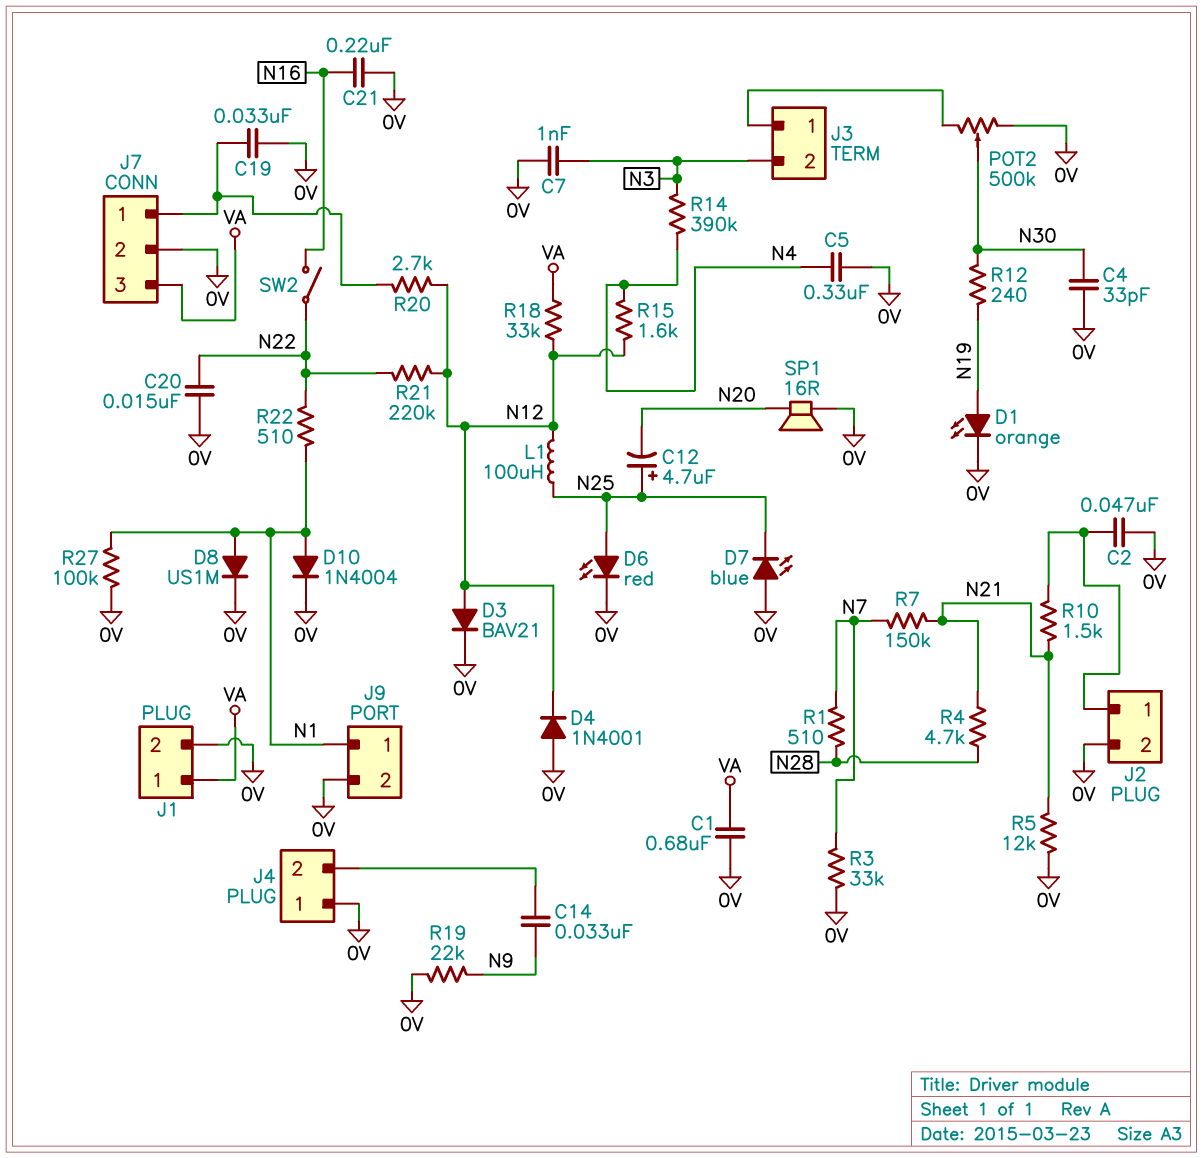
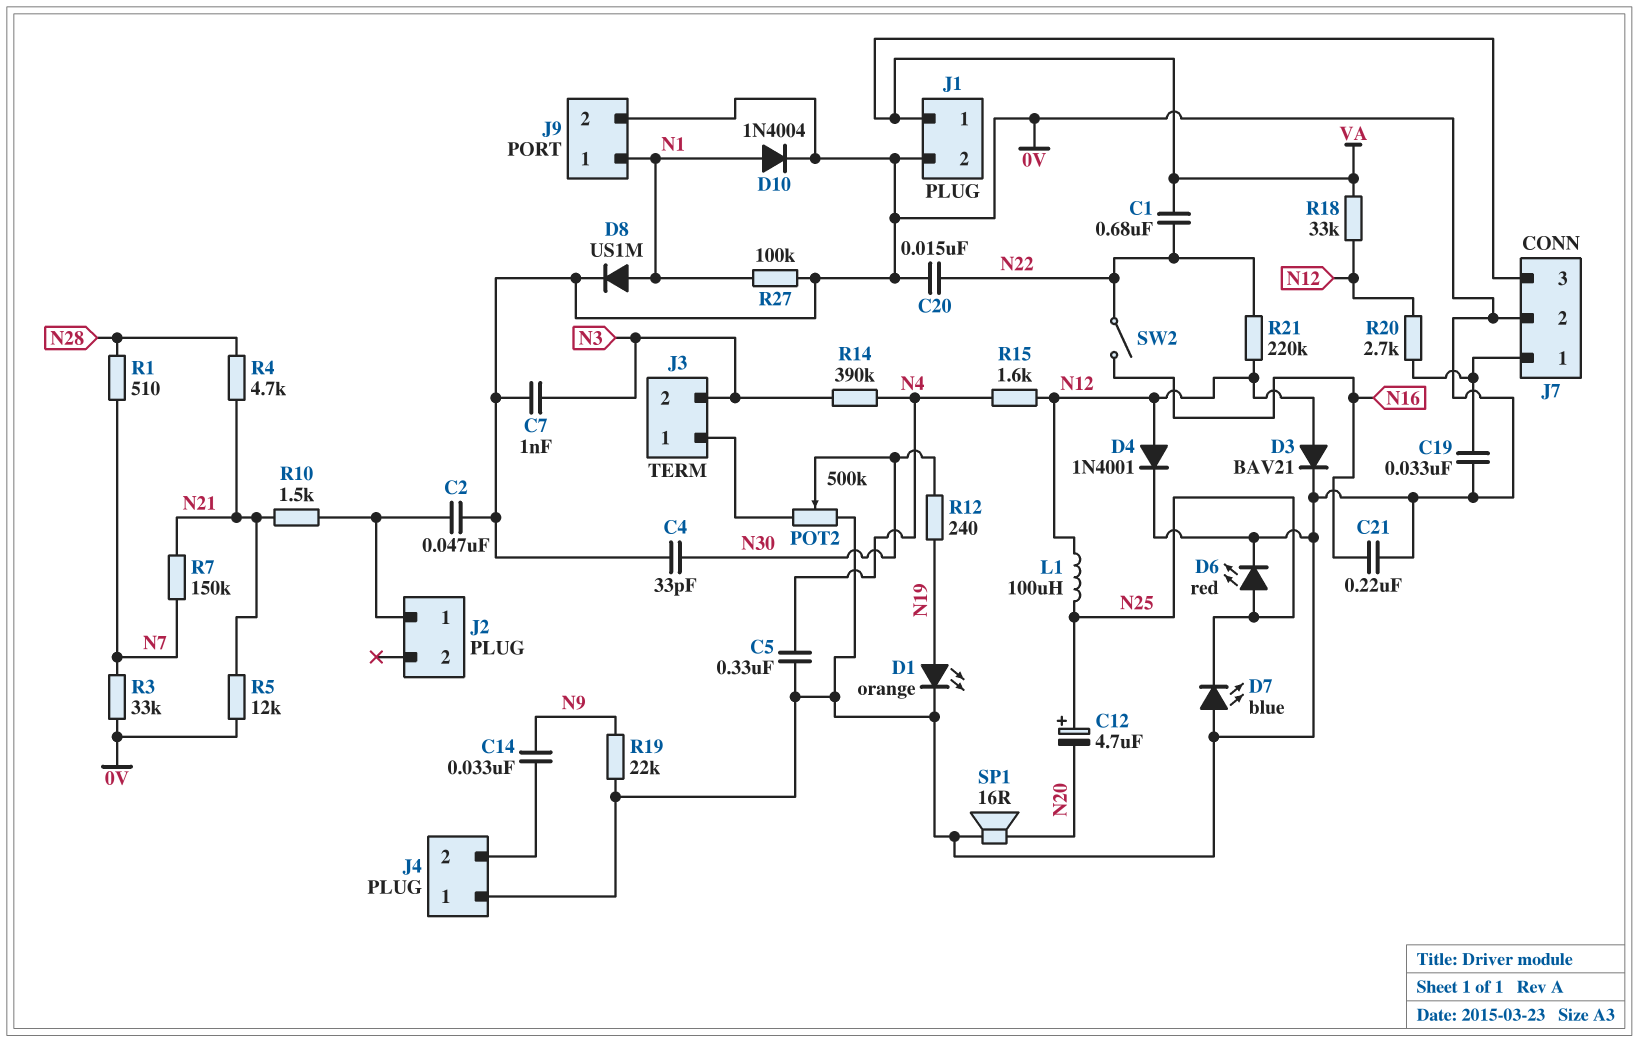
C1: 680nF (0V, VA) -> 680nF (N22, VA)
D4: diode 1N4001 (A 0V, K N12) -> diode 1N4001 (A N12, K 0V)
J2 pin 2: 0V -> none
R22: 510 (N1, N22) -> none

